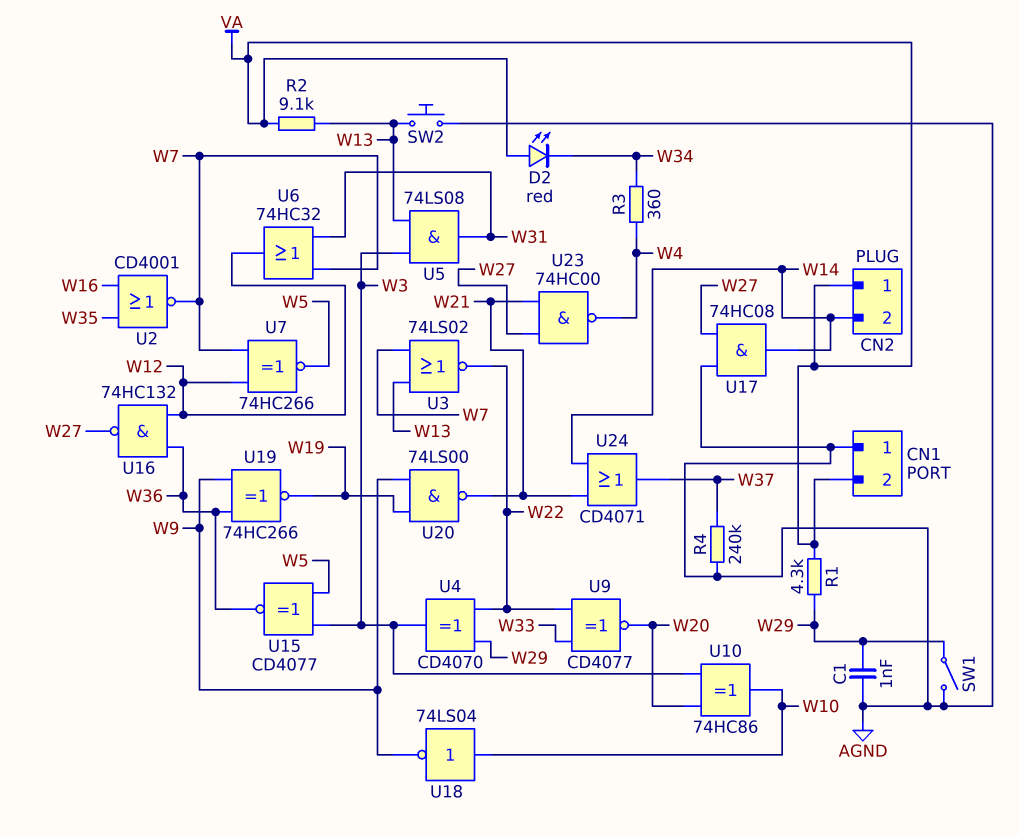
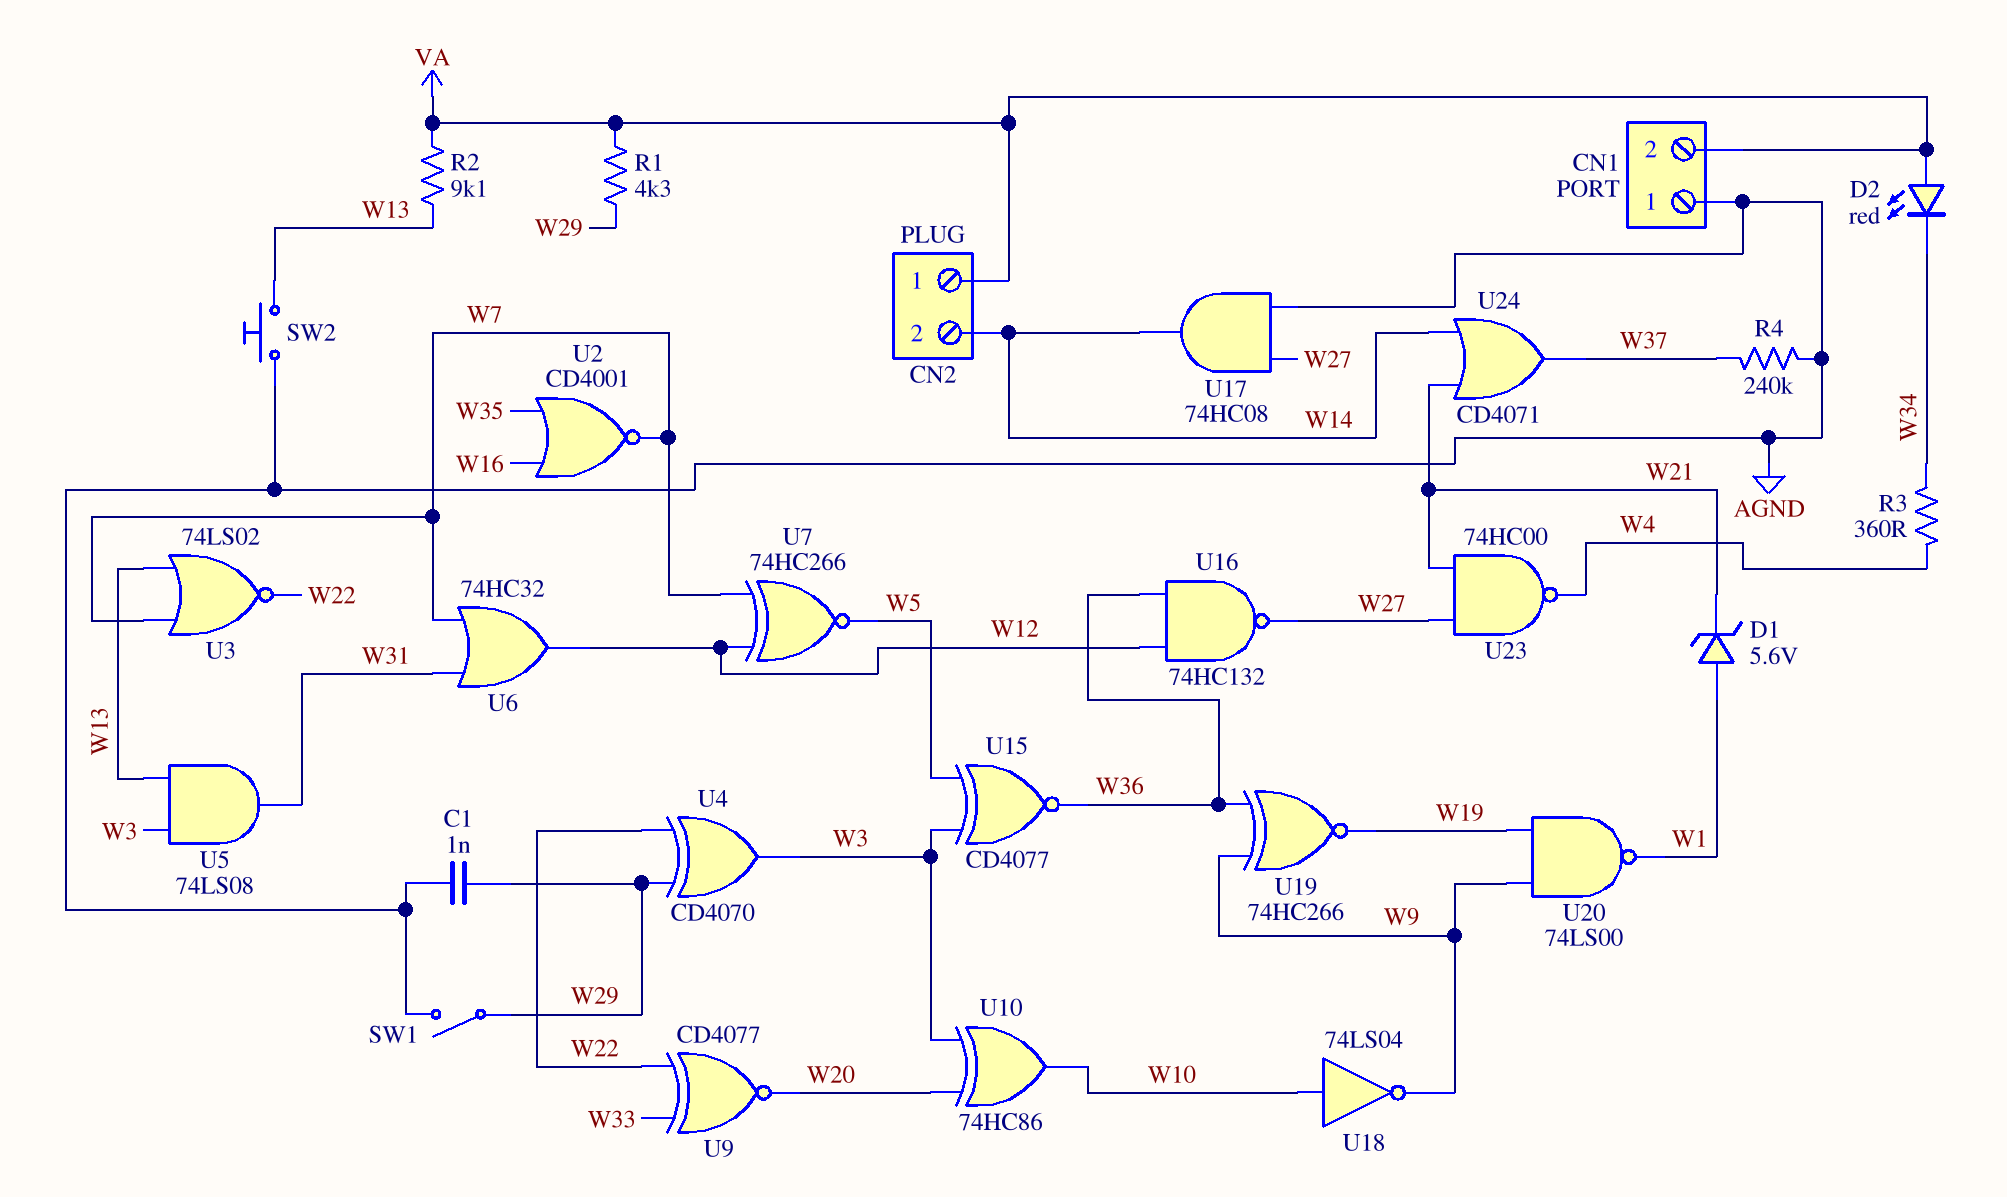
D1: none -> zener 5.6V (A W1, K W21)
U20: NAND 74LS00 (in W9, in W19, out W21) -> NAND 74LS00 (in W9, in W19, out W1)

